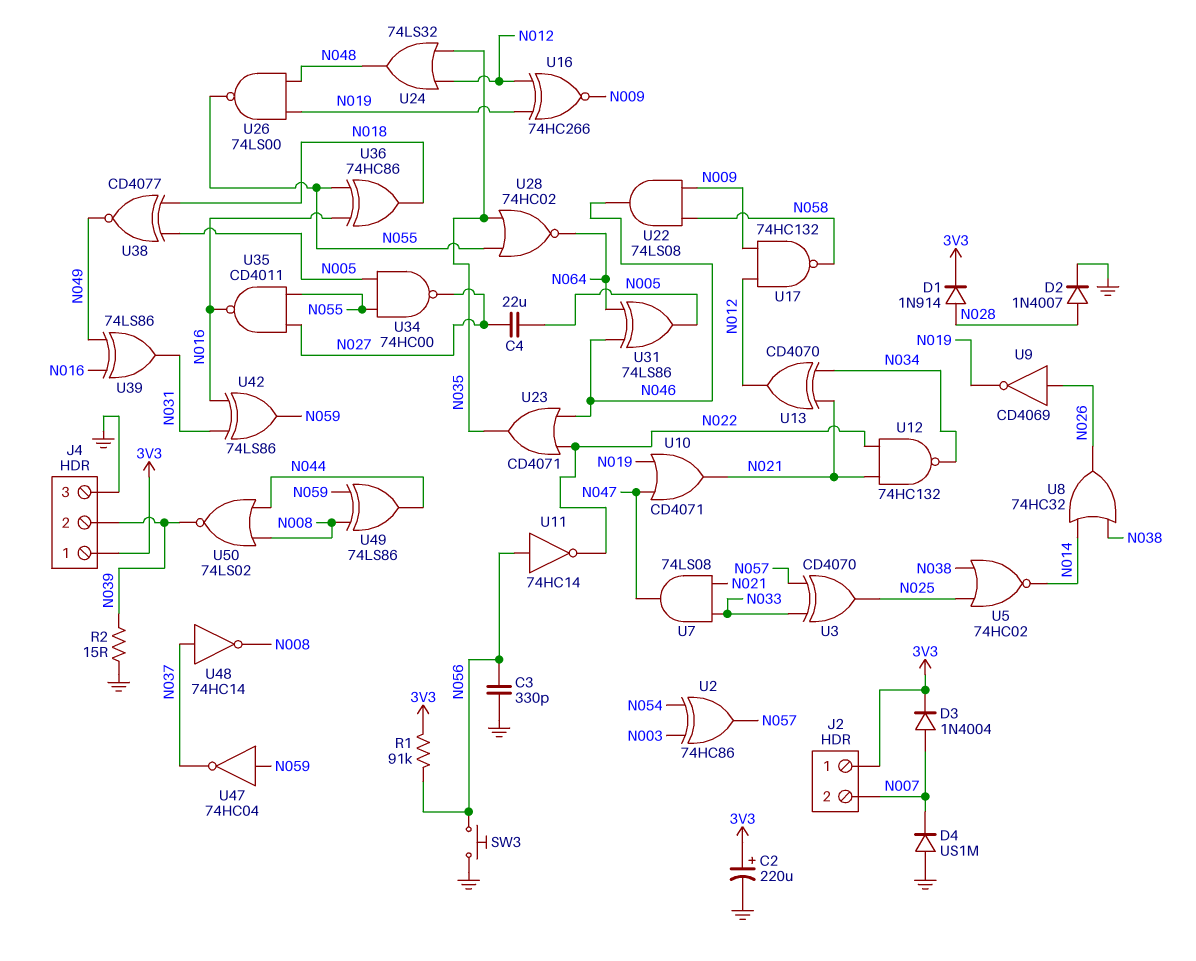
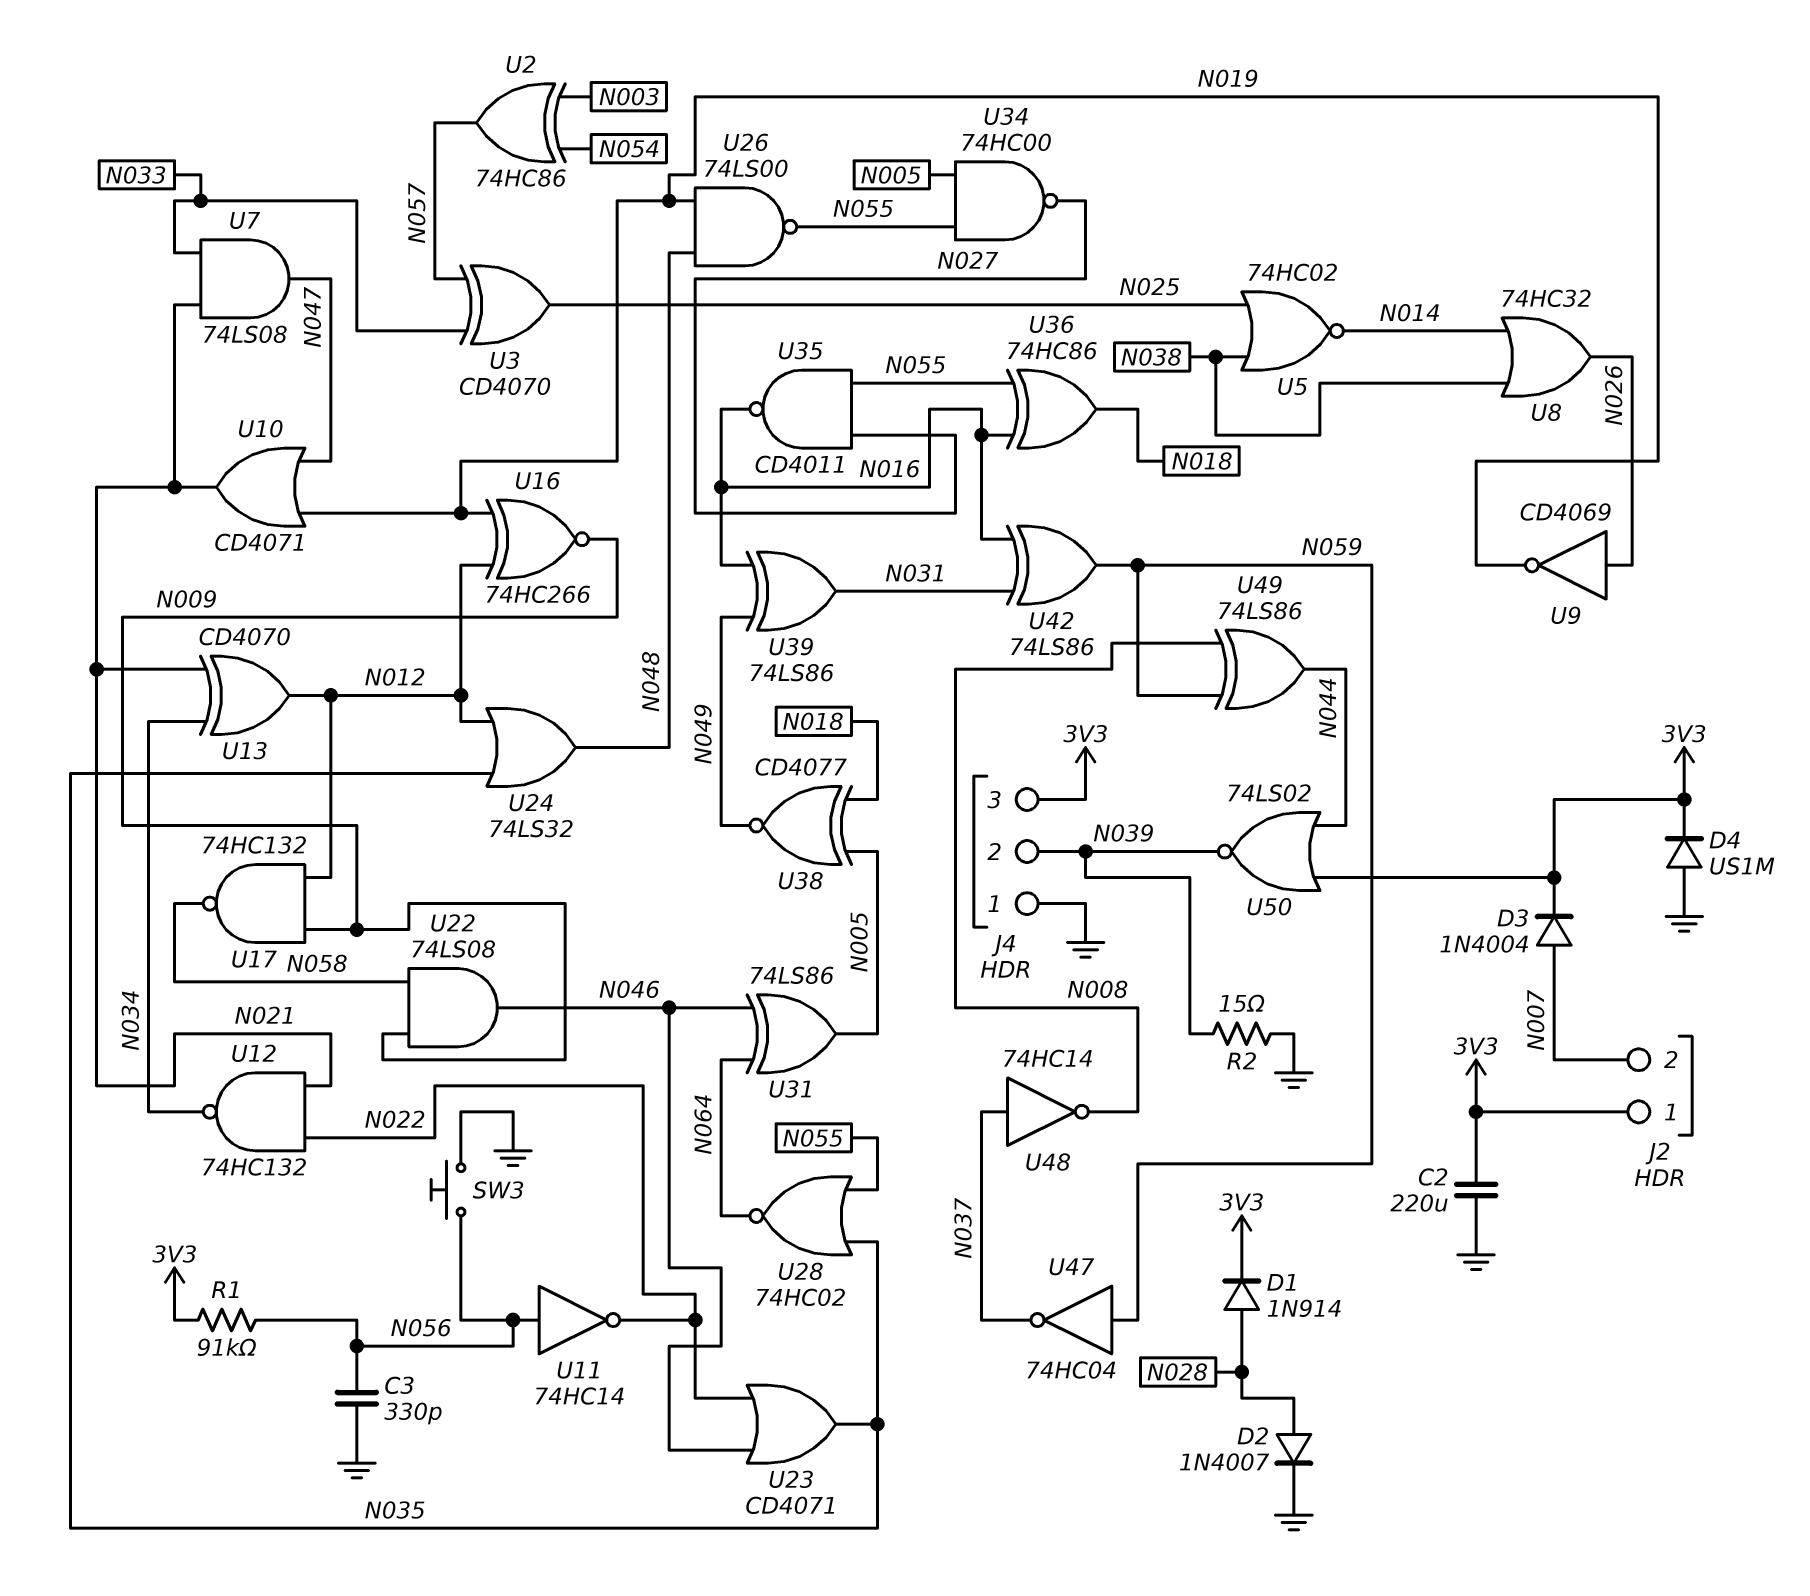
C2: 220uF (plus 3V3, minus GND) -> 220uF (3V3, GND)
C4: 22uF (N005, N027) -> none
D4: diode US1M (A GND, K N007) -> diode US1M (A GND, K 3V3)
J4 pin 1: 3V3 -> GND
J4 pin 3: GND -> 3V3
U50: NOR 74LS02 (in N008, in N044, out N039) -> NOR 74LS02 (in 3V3, in N044, out N039)

